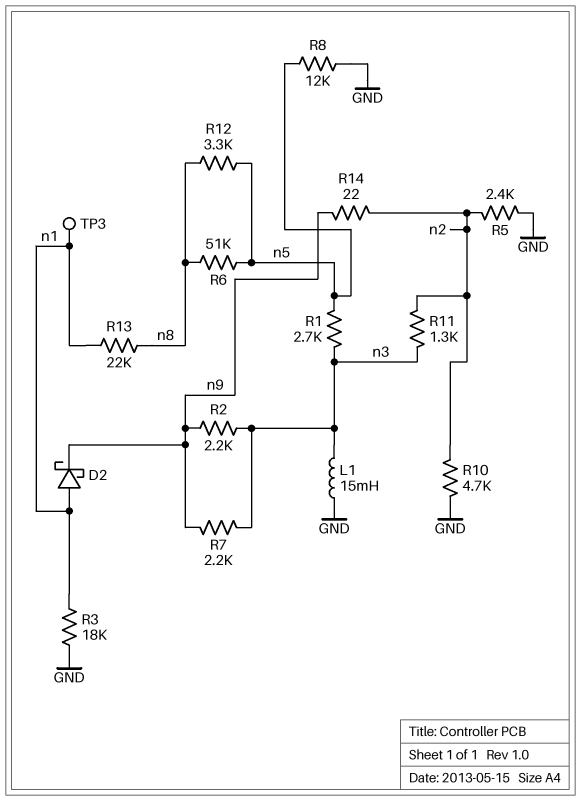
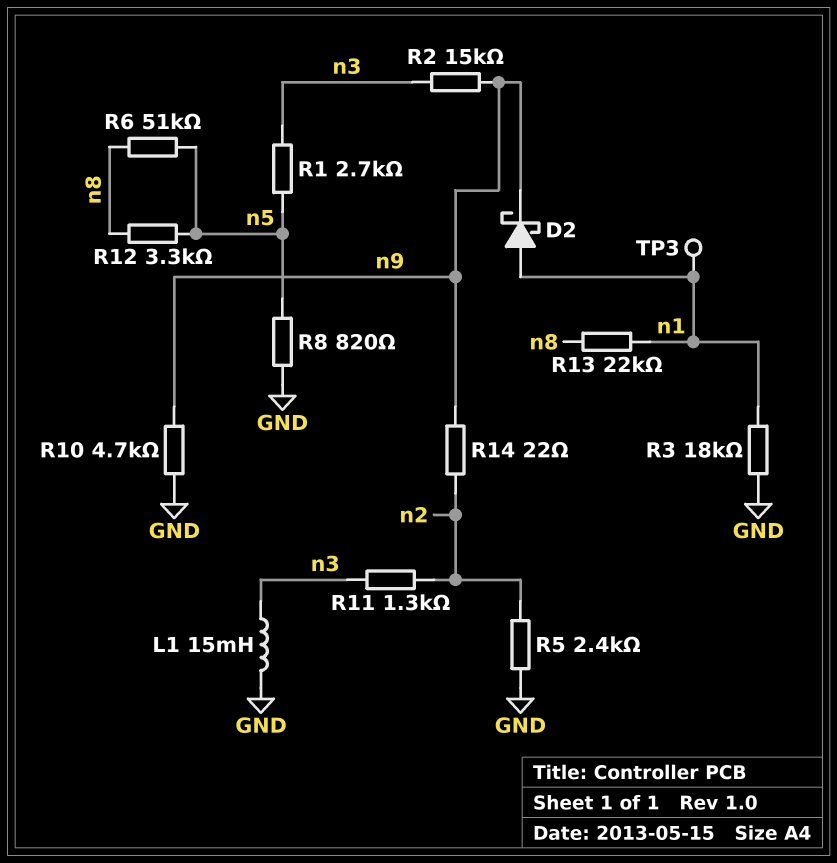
R2: 2.2k (n3, n9) -> 15k (n3, n9)
R7: 2.2k (n3, n9) -> none
R8: 12k (GND, n5) -> 820 (GND, n5)
R10: 4.7k (GND, n2) -> 4.7k (GND, n9)

